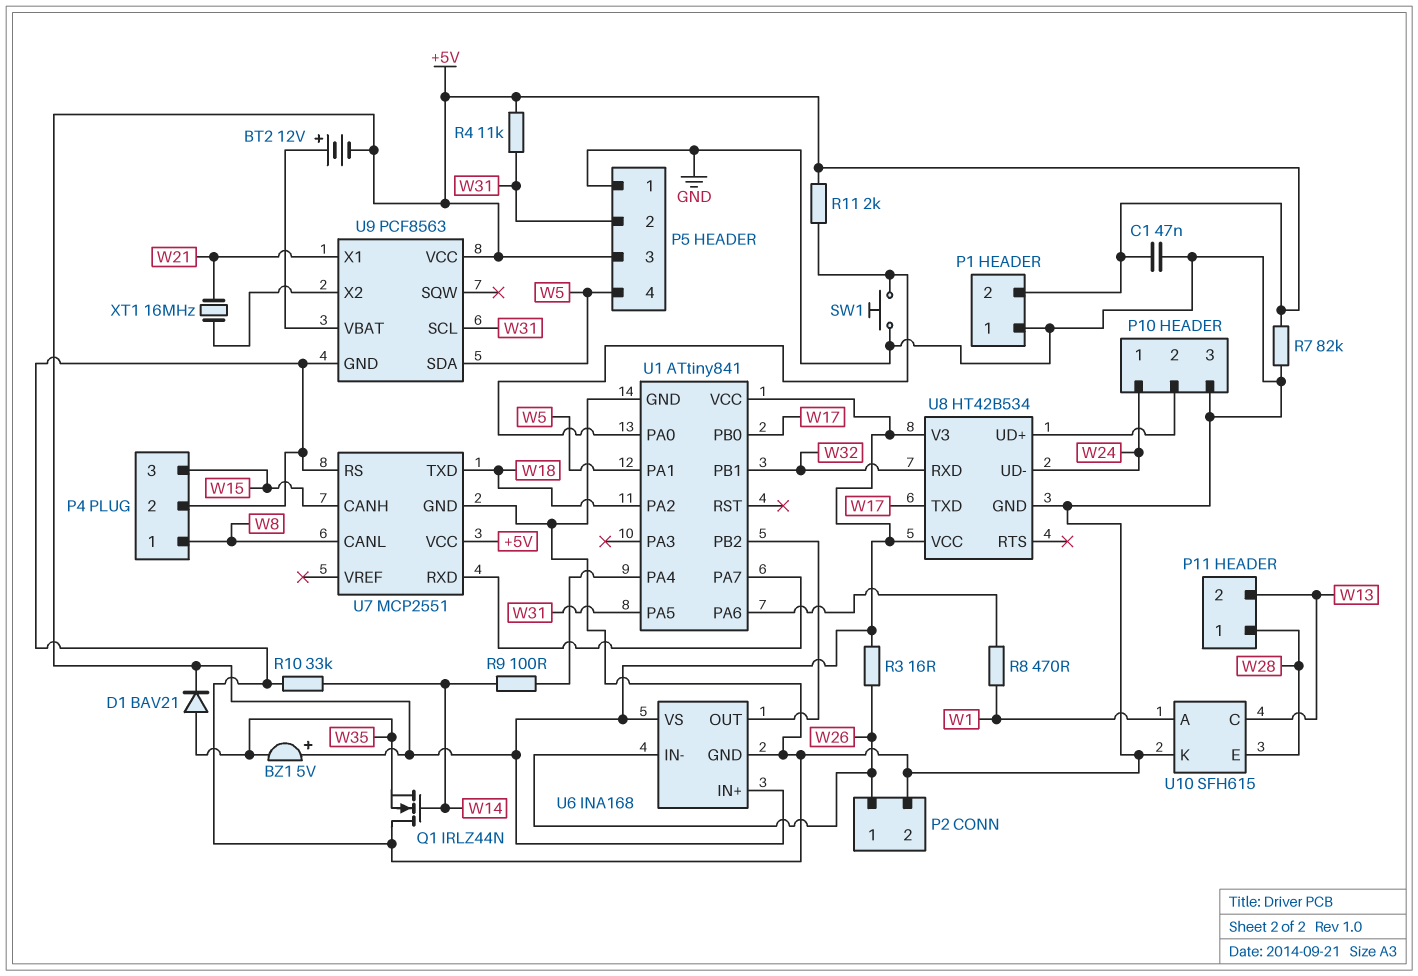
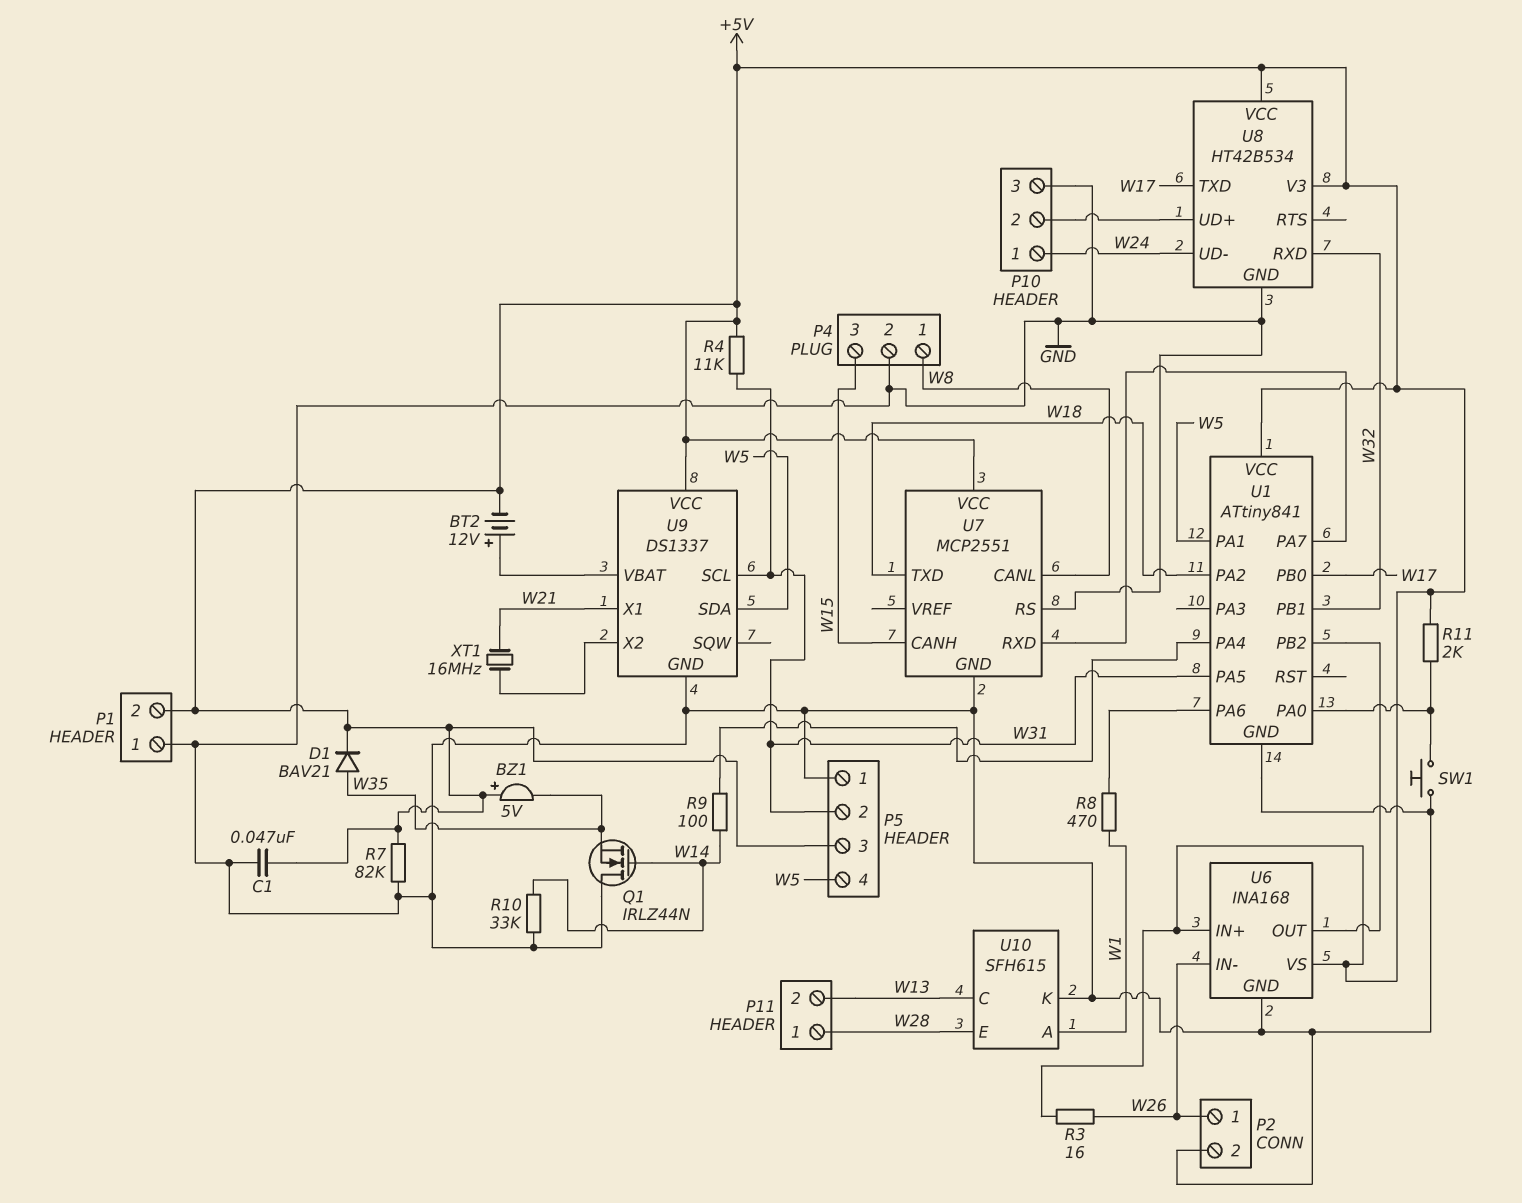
U9: PCF8563 -> DS1337

